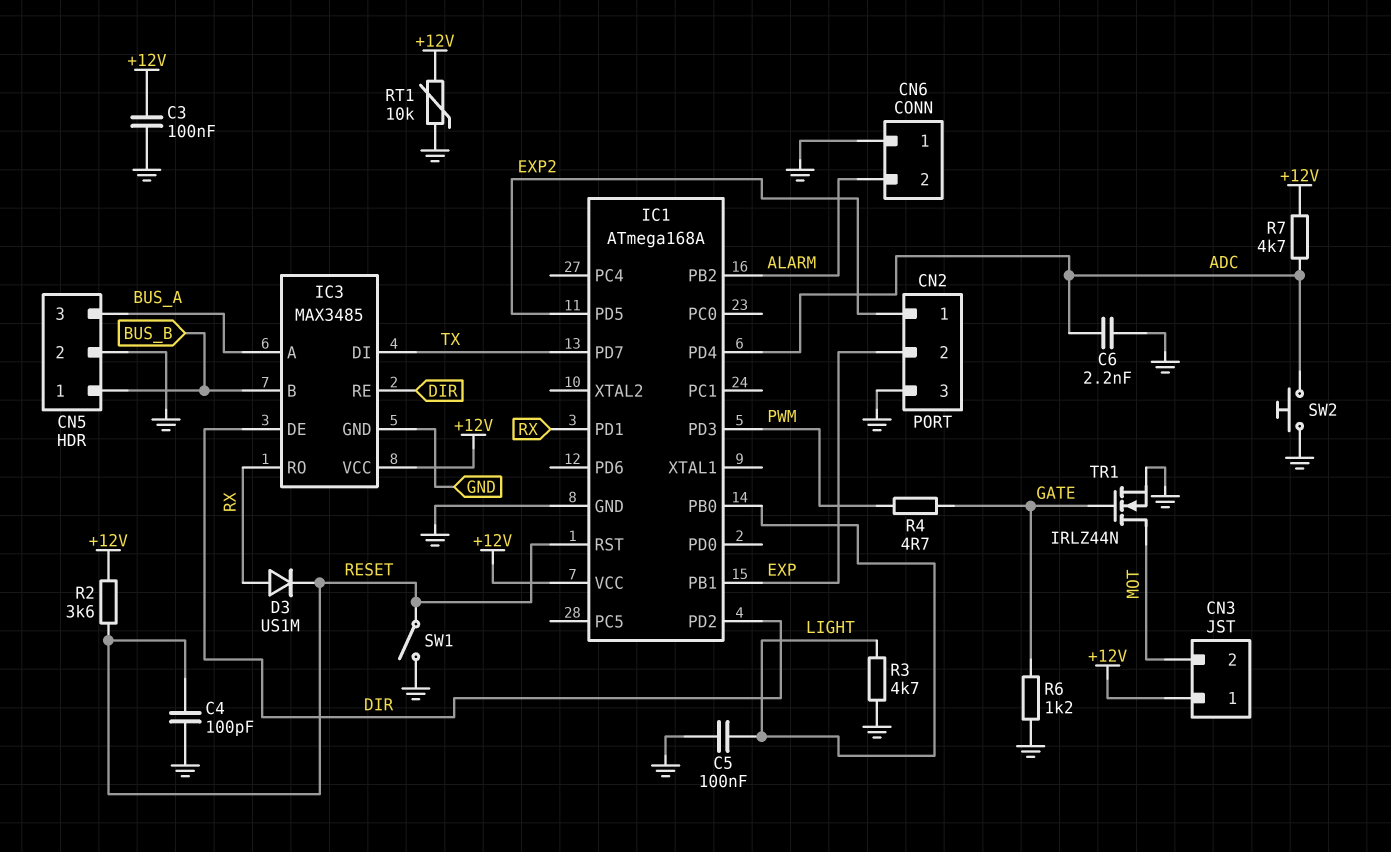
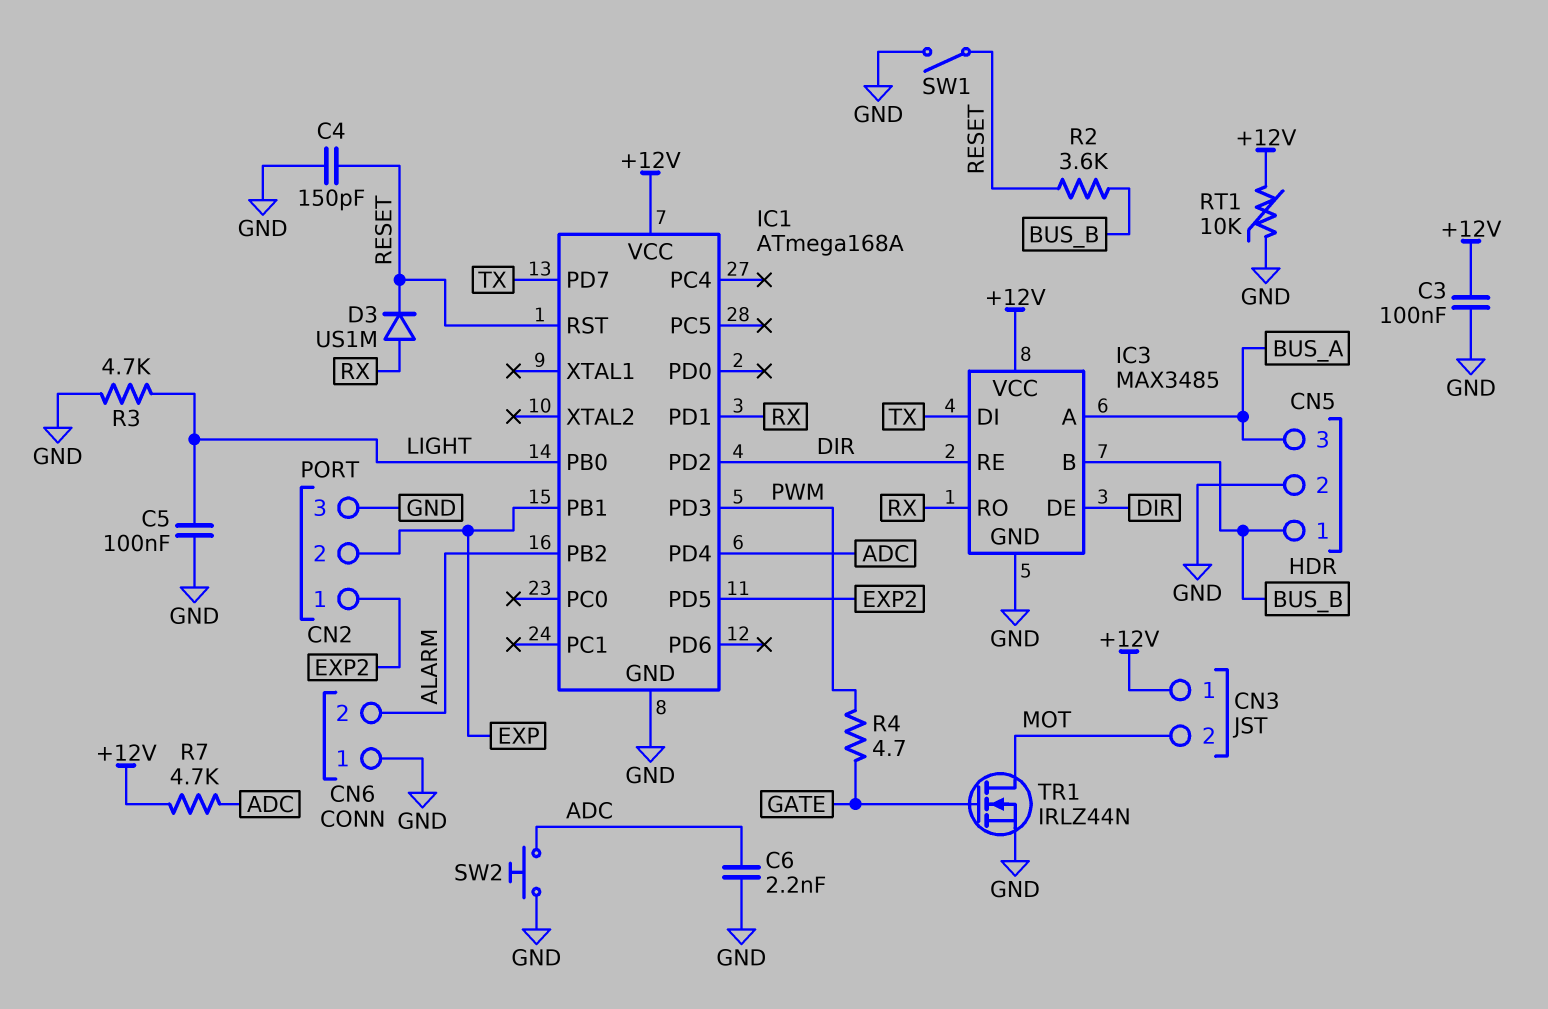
C4: 100pF (GND, RESET) -> 150pF (GND, RESET)
R2: 3.6k (+12V, RESET) -> 3.6k (BUS_B, RESET)
R6: 1.2k (GATE, GND) -> none

